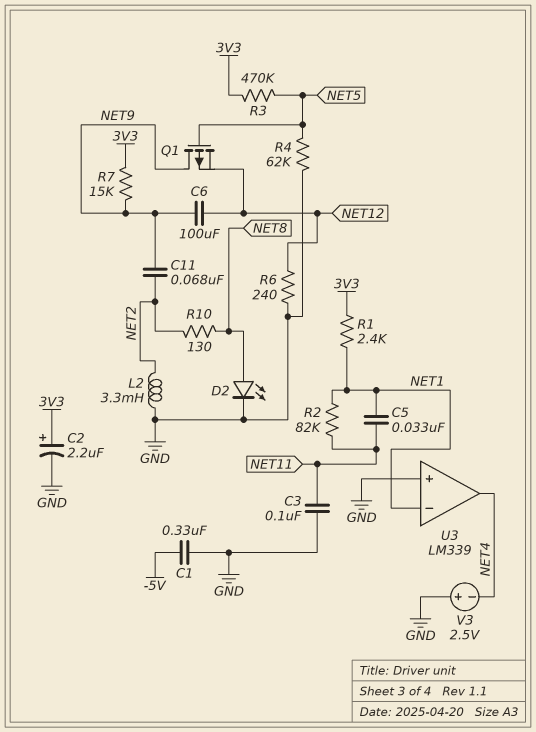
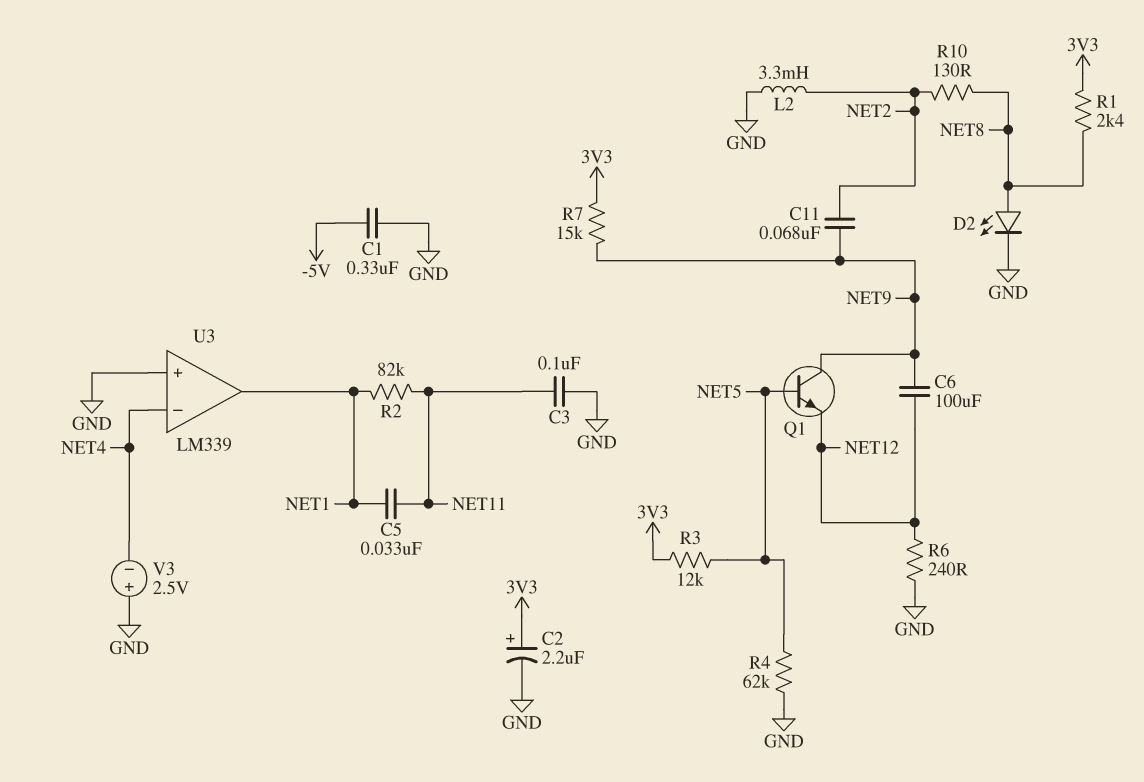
Q1: PMOS (G NET5, D NET9, S NET12) -> NPN (B NET5, C NET9, E NET12)
R1: 2.4k (3V3, NET1) -> 2.4k (3V3, NET8)
R3: 470k (3V3, NET5) -> 12k (3V3, NET5)
U3 pin in-: NET1 -> NET4
U3 pin out: NET4 -> NET1

